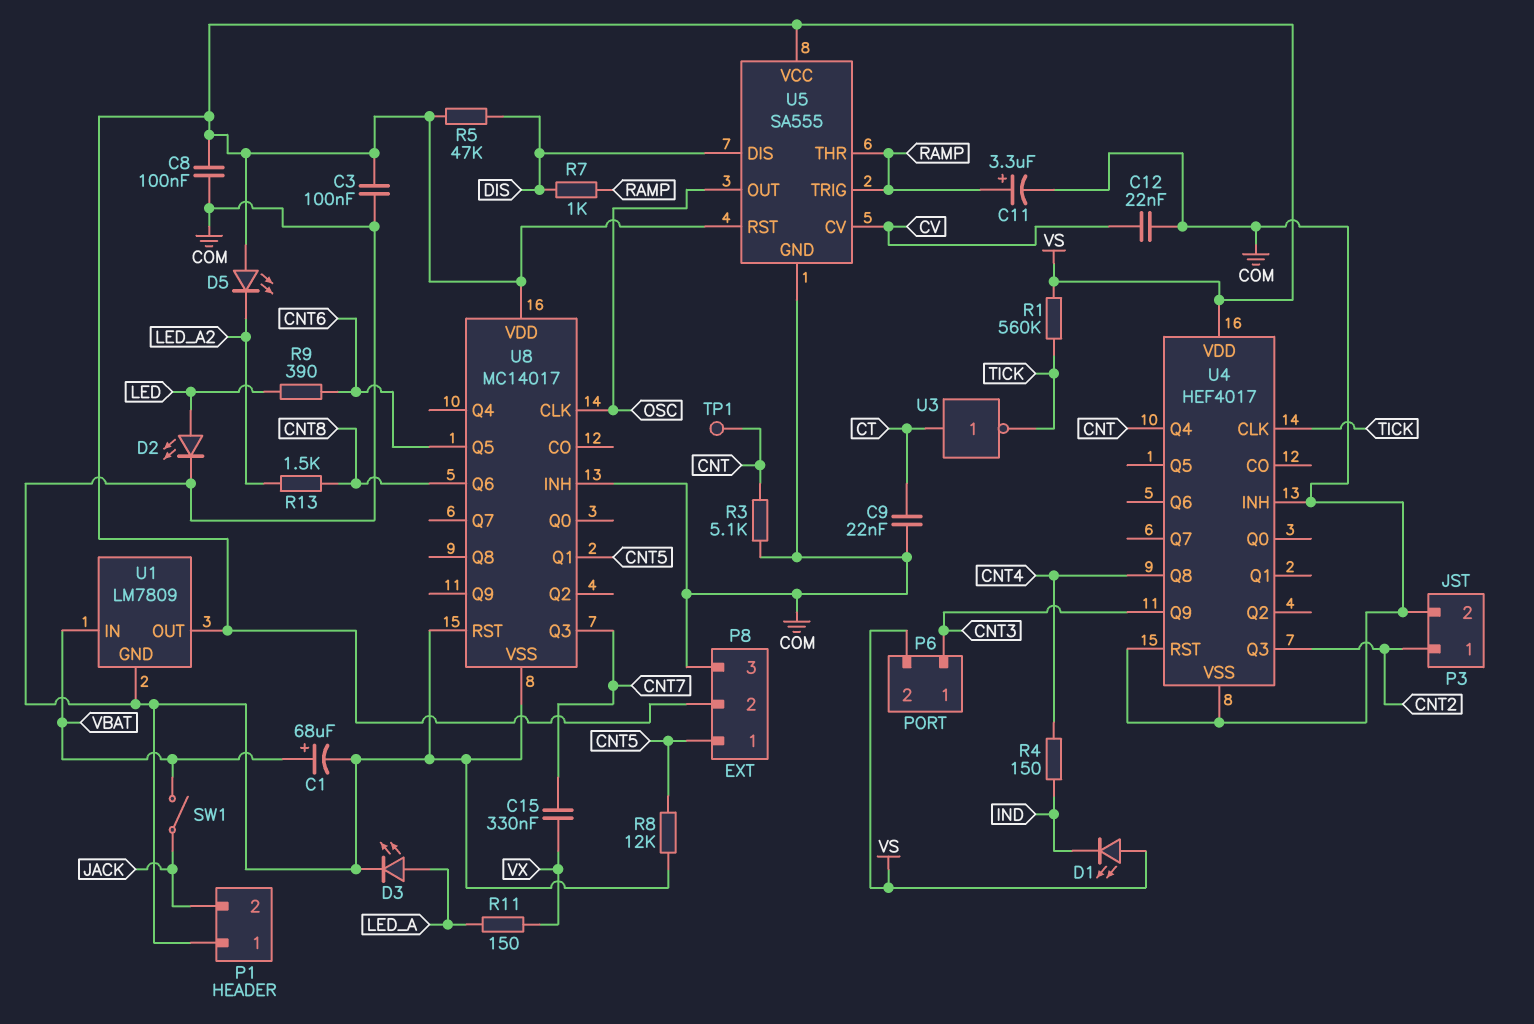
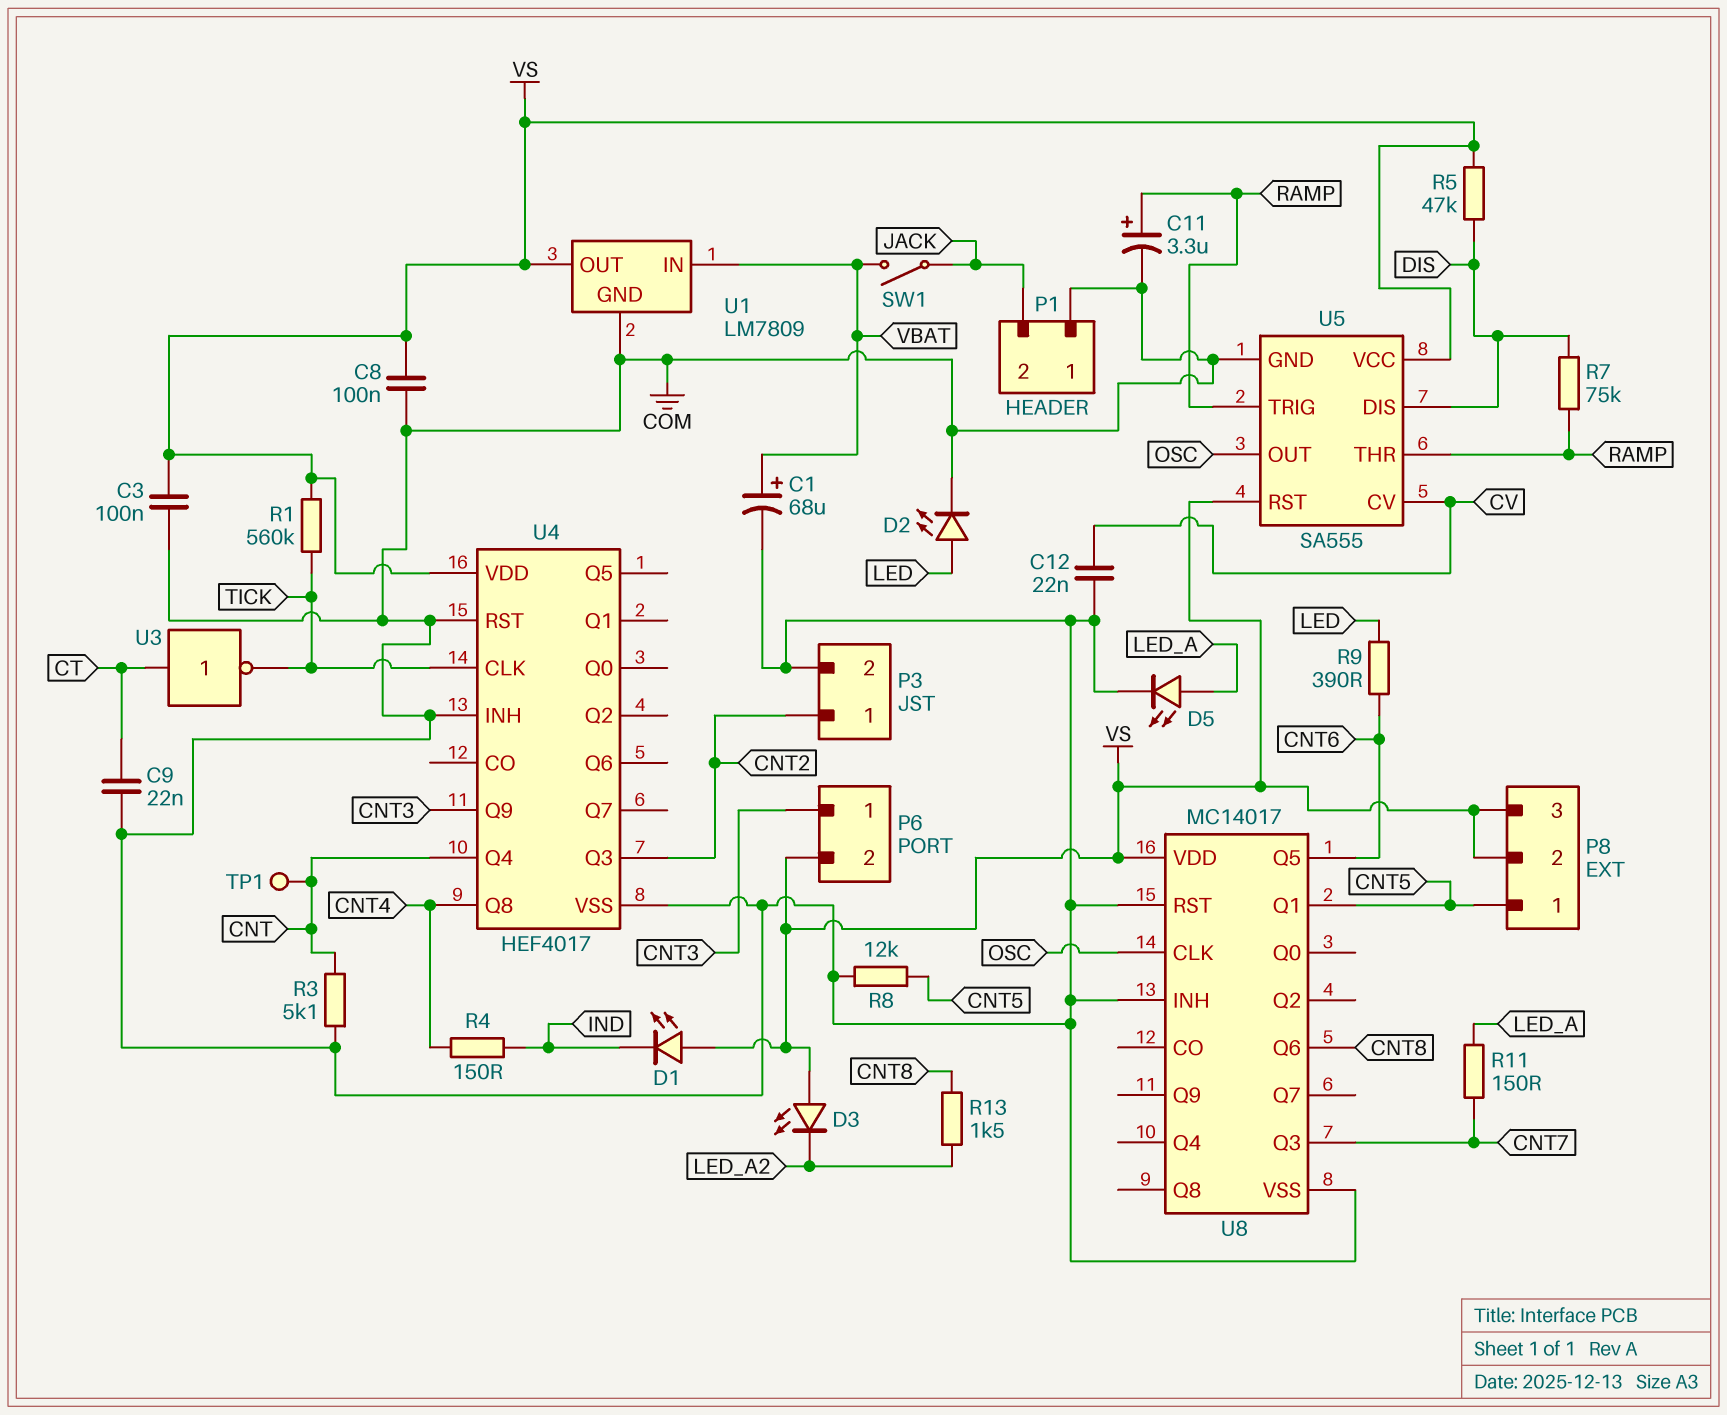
C15: 330nF (CNT7, VX) -> none
D3: LED (A LED_A, K COM) -> LED (A VS, K LED_A2)
D5: LED (A VS, K LED_A2) -> LED (A LED_A, K COM)
P8 pin 3: COM -> VS
R7: 1k (DIS, RAMP) -> 75k (DIS, RAMP)
R11: 150 (LED_A, VX) -> 150 (CNT7, LED_A)

